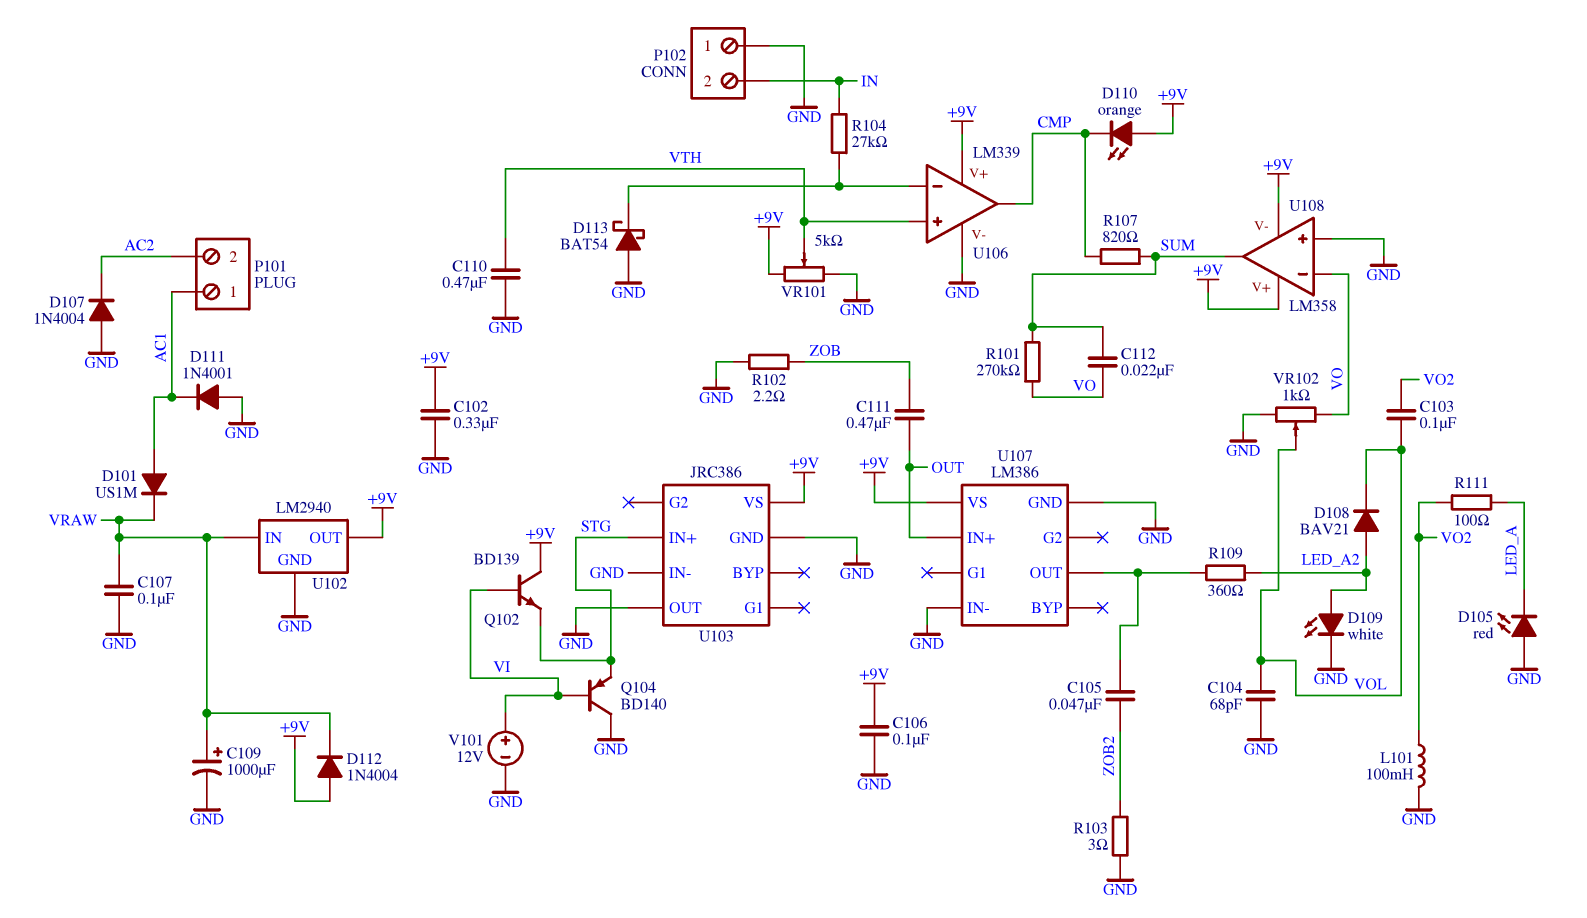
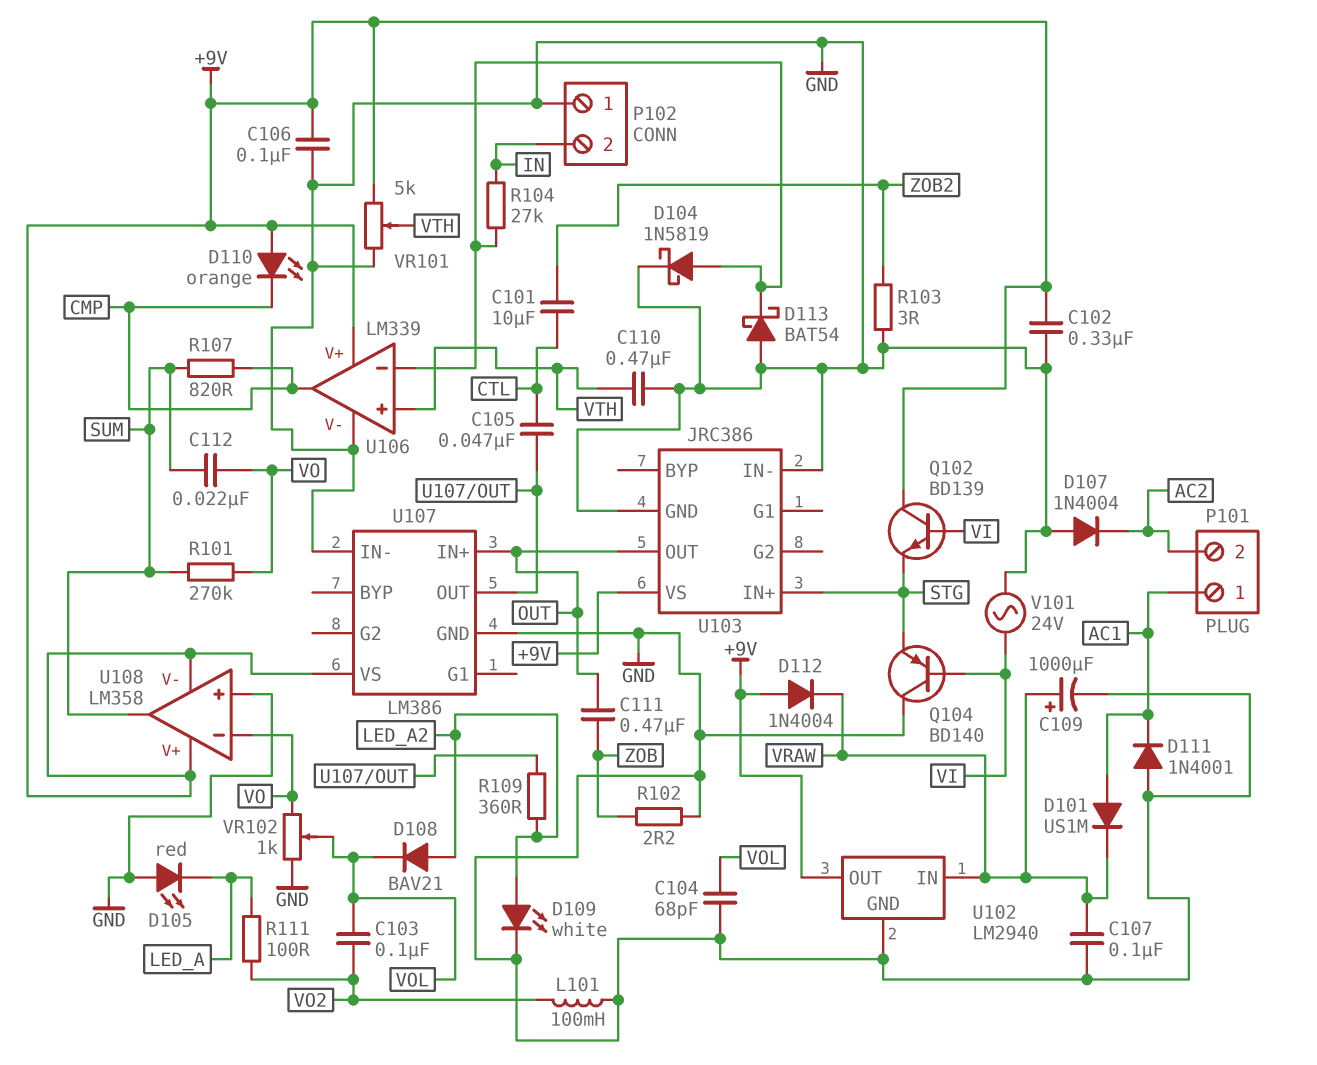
C101: none -> 10uF (CTL, ZOB2)
C105: 47nF (U107/OUT, ZOB2) -> 47nF (CTL, U107/OUT)
D104: none -> schottky 1N5819 (A U106/in-, K GND)
U103 pin OUT: GND -> OUT
V101: 12V (plus VI, minus GND) -> AC 24V (GND, VI)

